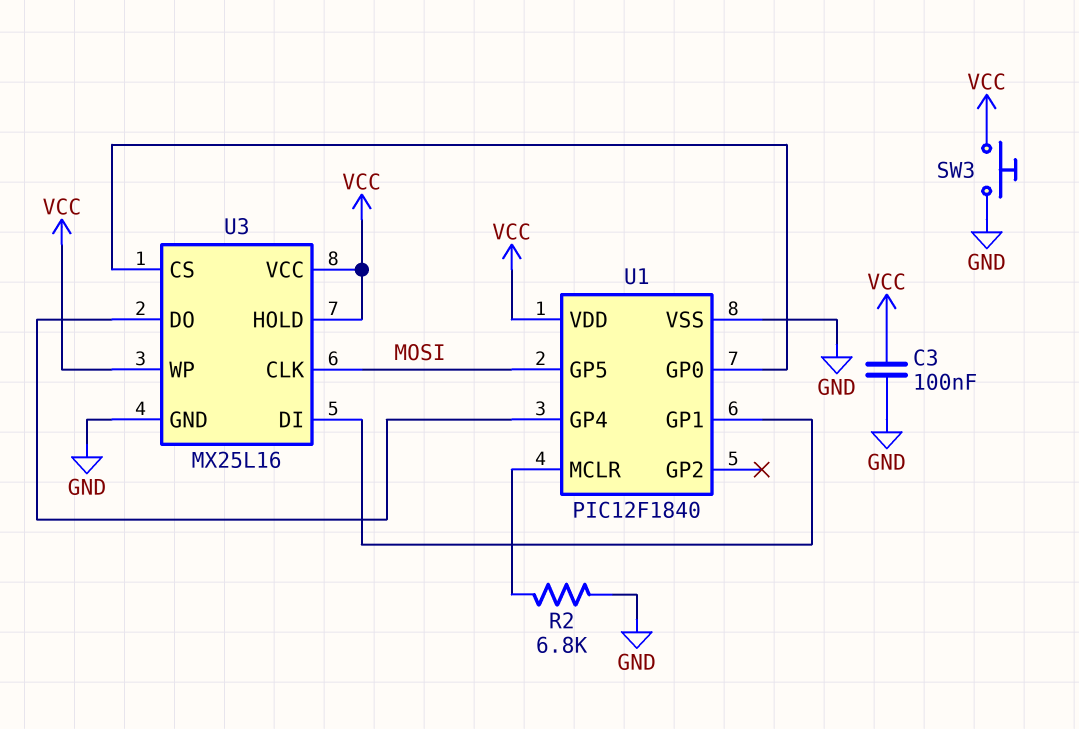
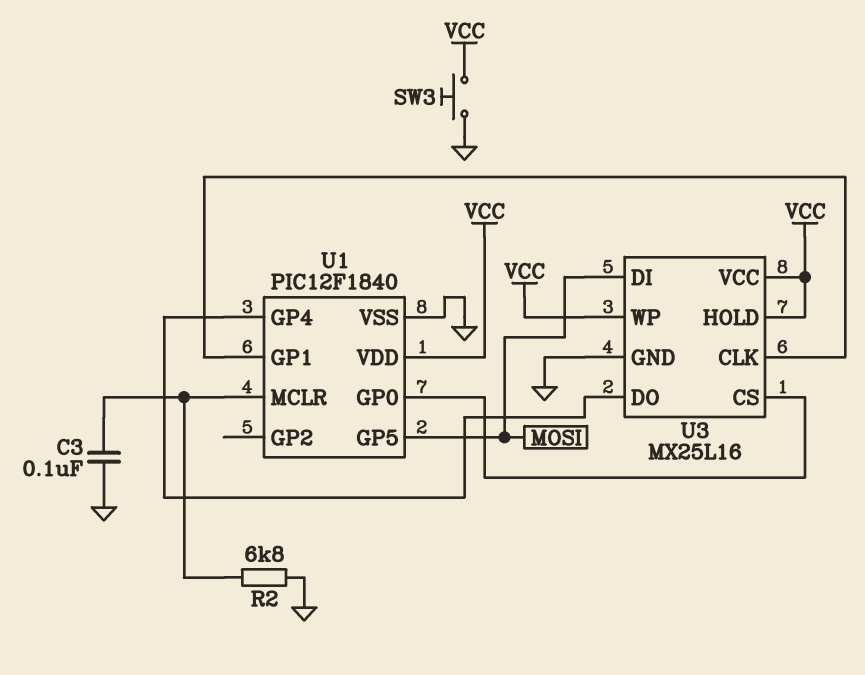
C3: 100nF (GND, VCC) -> 100nF (GND, U1/MCLR)
U3 pin CLK: MOSI -> U1/GP1
U3 pin DI: U1/GP1 -> MOSI

